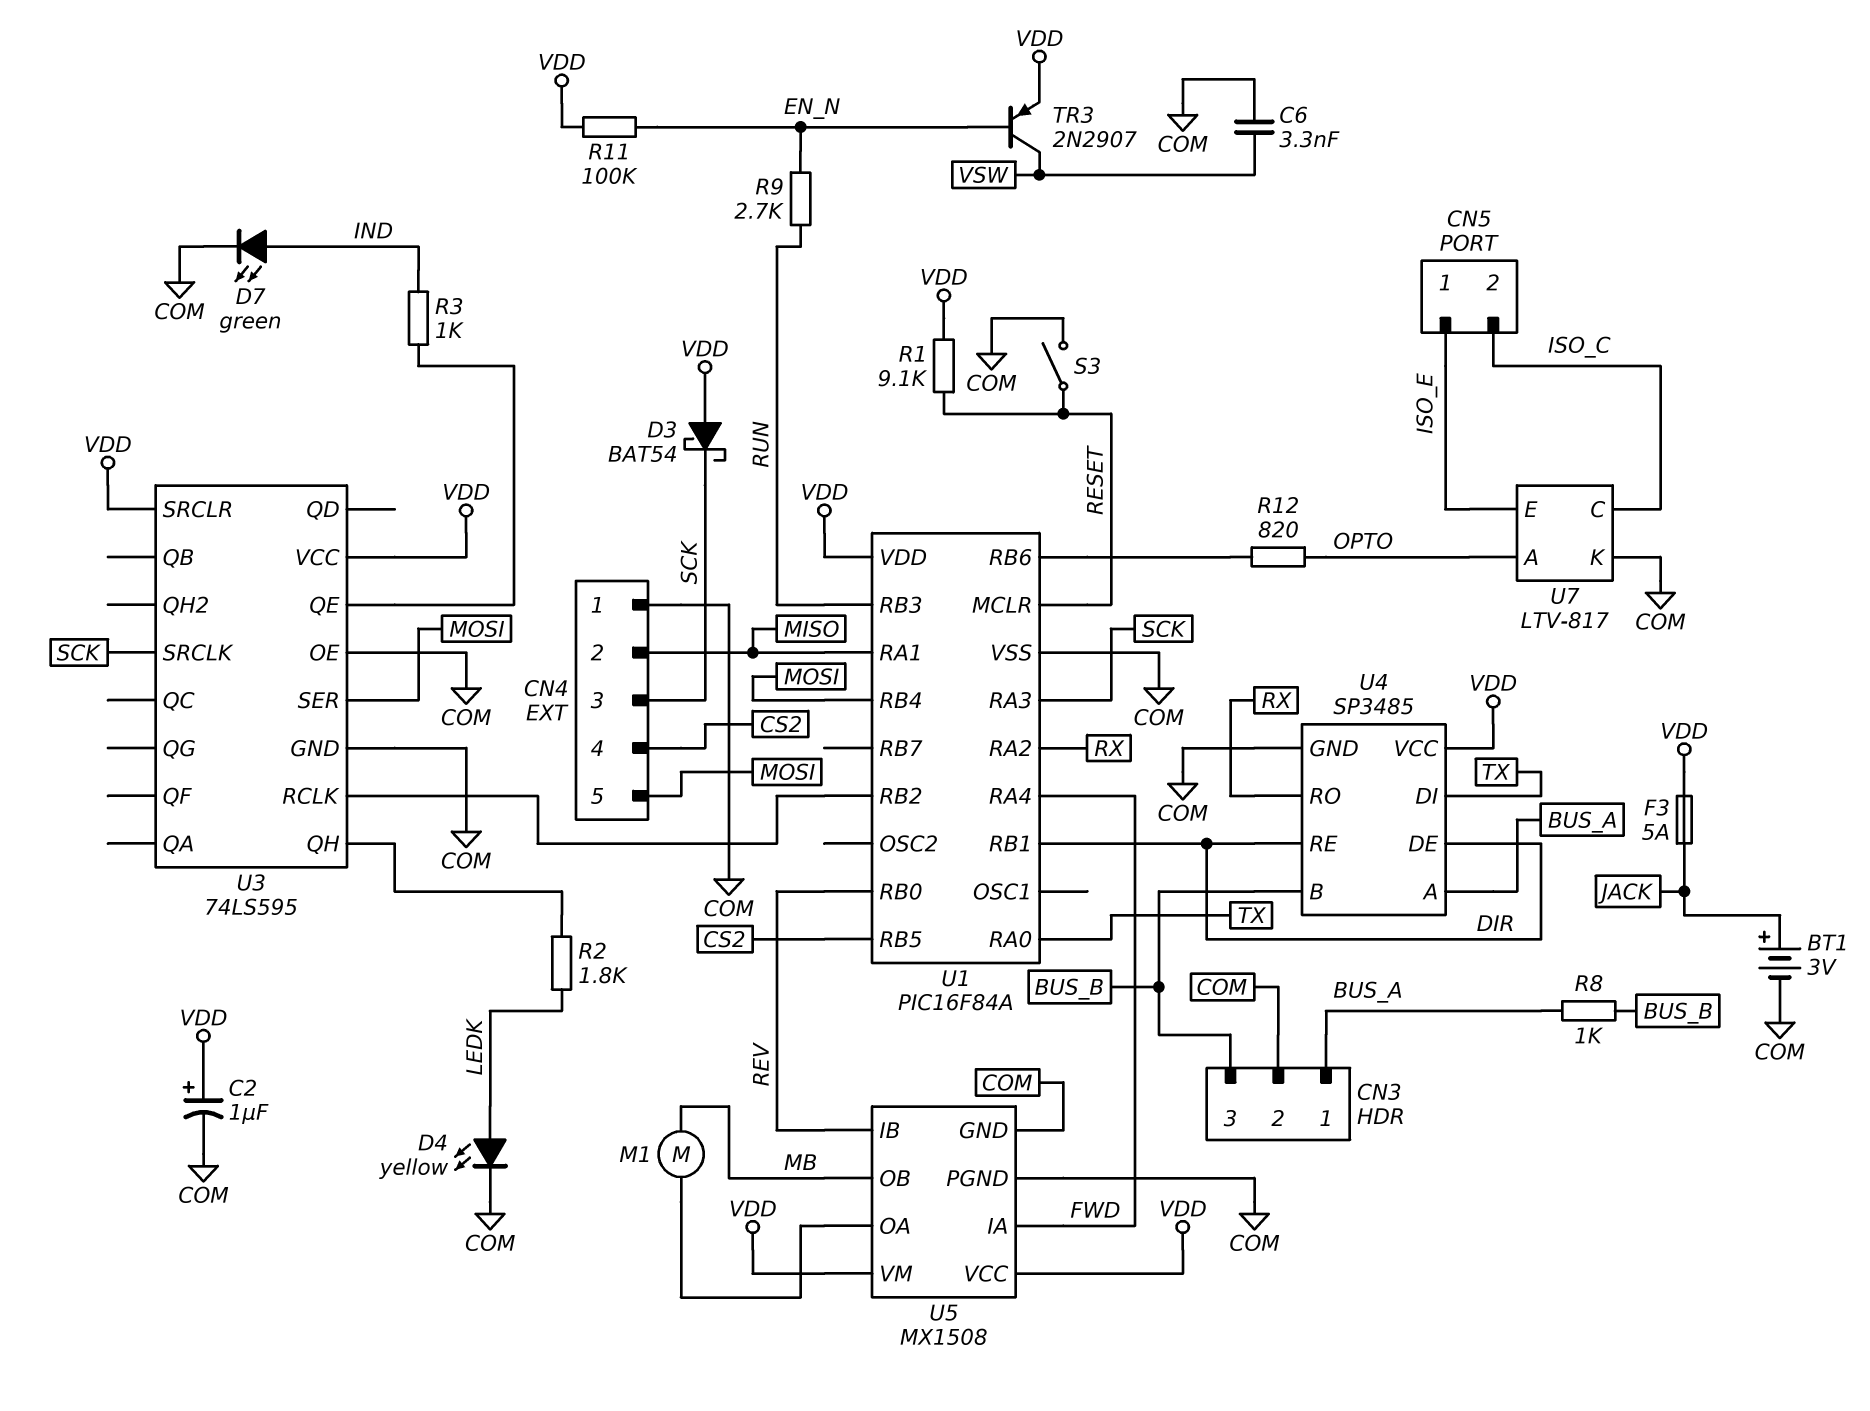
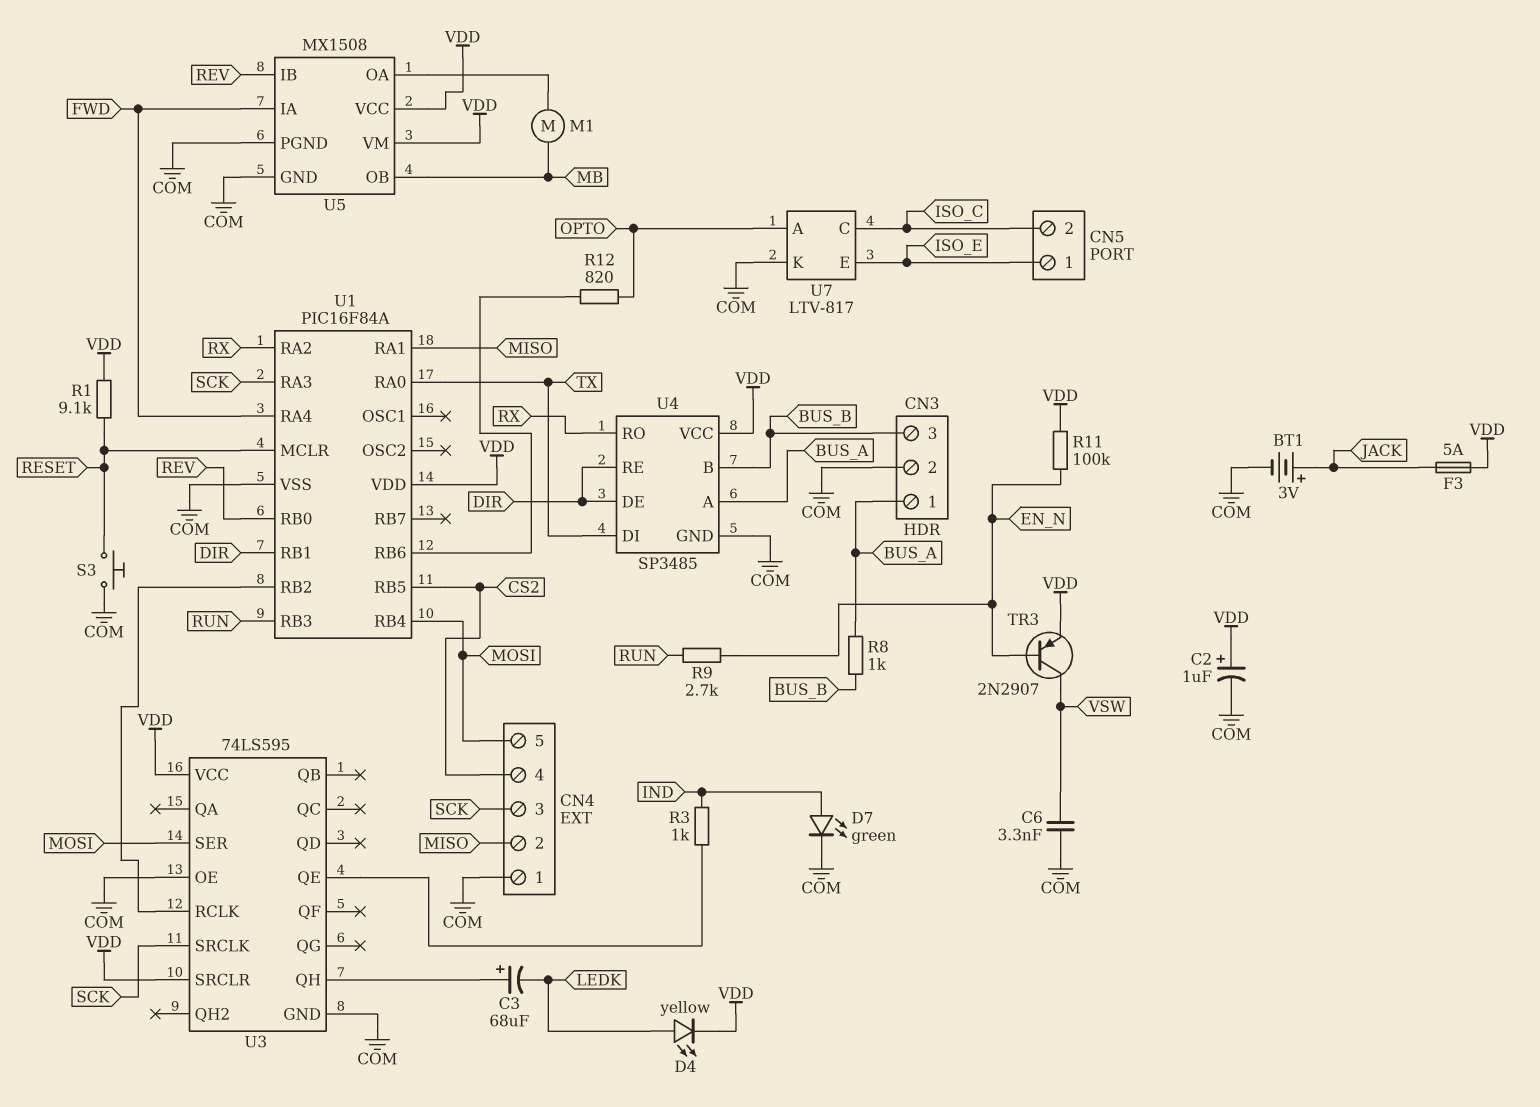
C3: none -> 68uF (plus U3/QH, minus LEDK)
D3: schottky BAT54 (A VDD, K SCK) -> none
D4: LED yellow (A LEDK, K COM) -> LED yellow (A LEDK, K VDD)
R2: 1.8k (LEDK, U3/QH) -> none
S3: switch (COM, RESET) -> button (COM, RESET)

